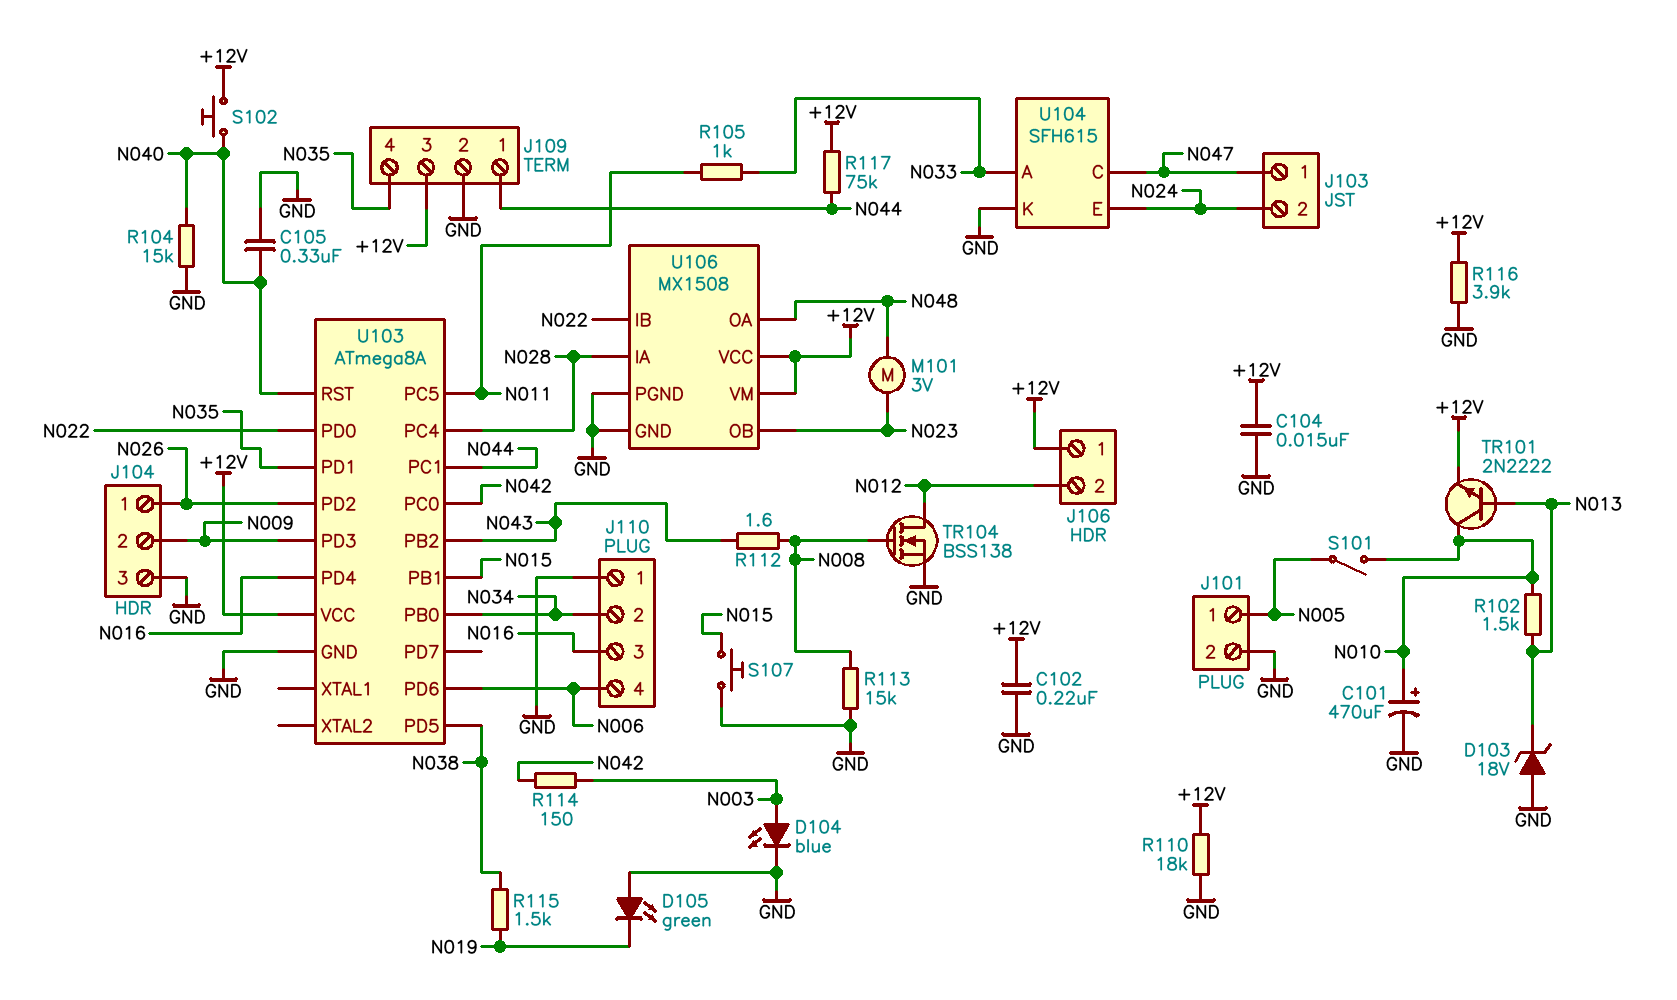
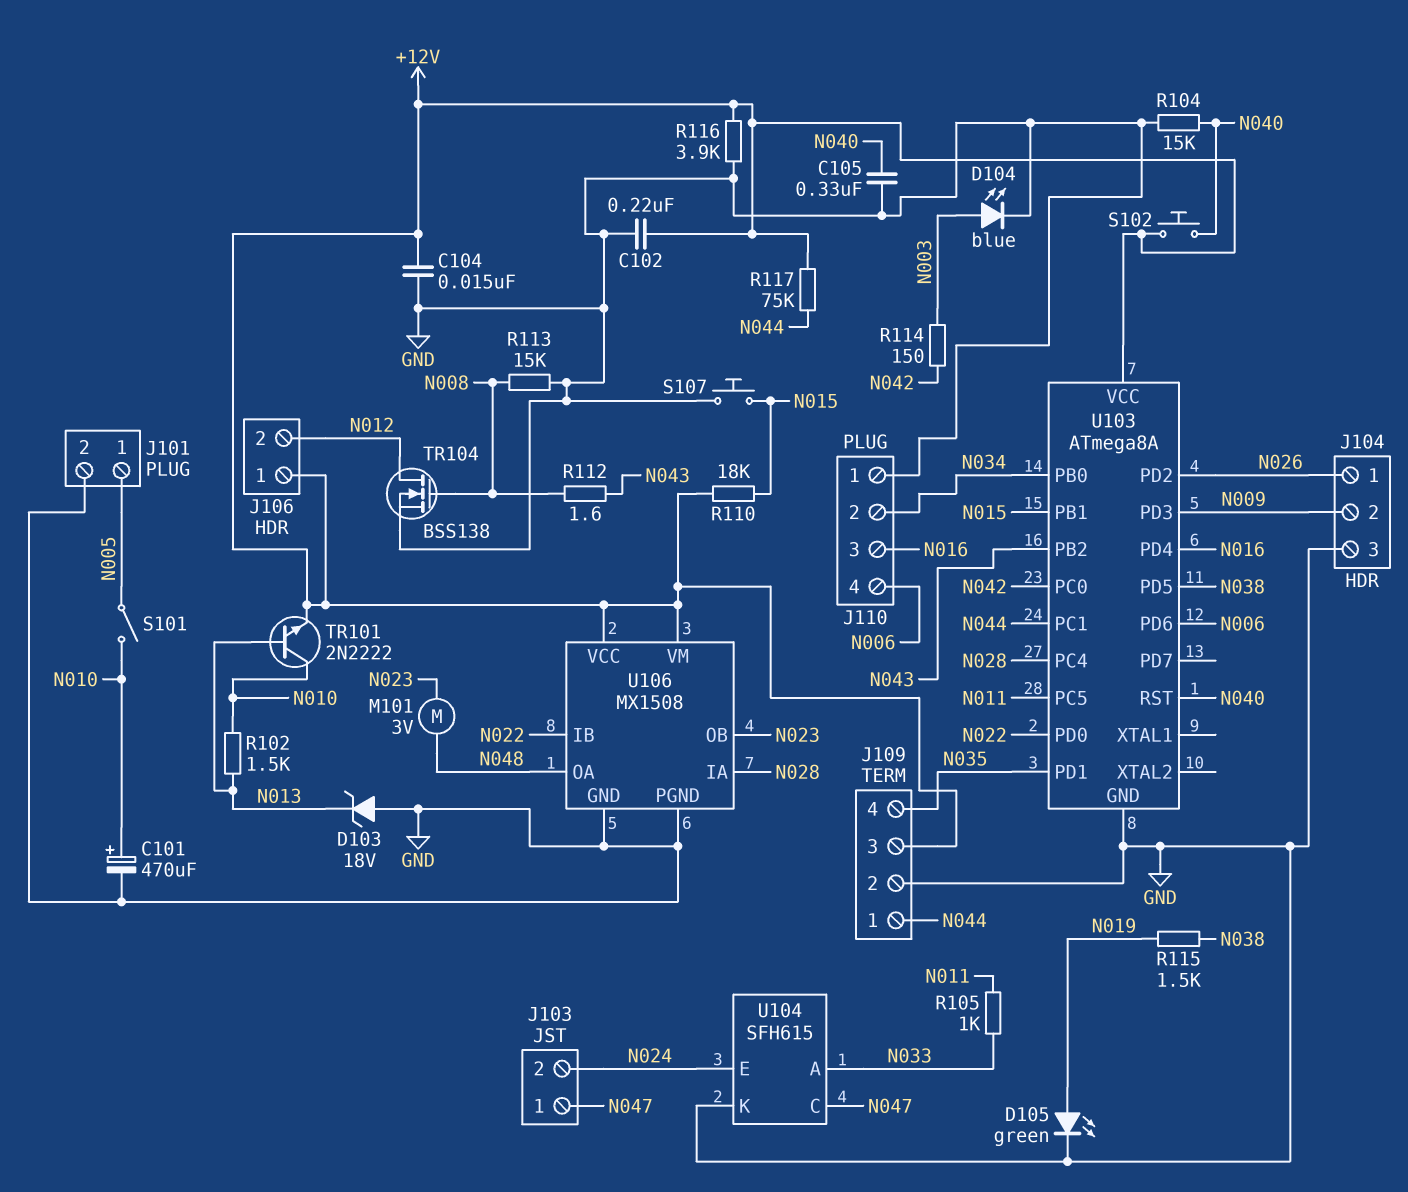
D105: LED green (A GND, K N019) -> LED green (A N019, K GND)
R110: 18k (+12V, GND) -> 18k (+12V, N015)

